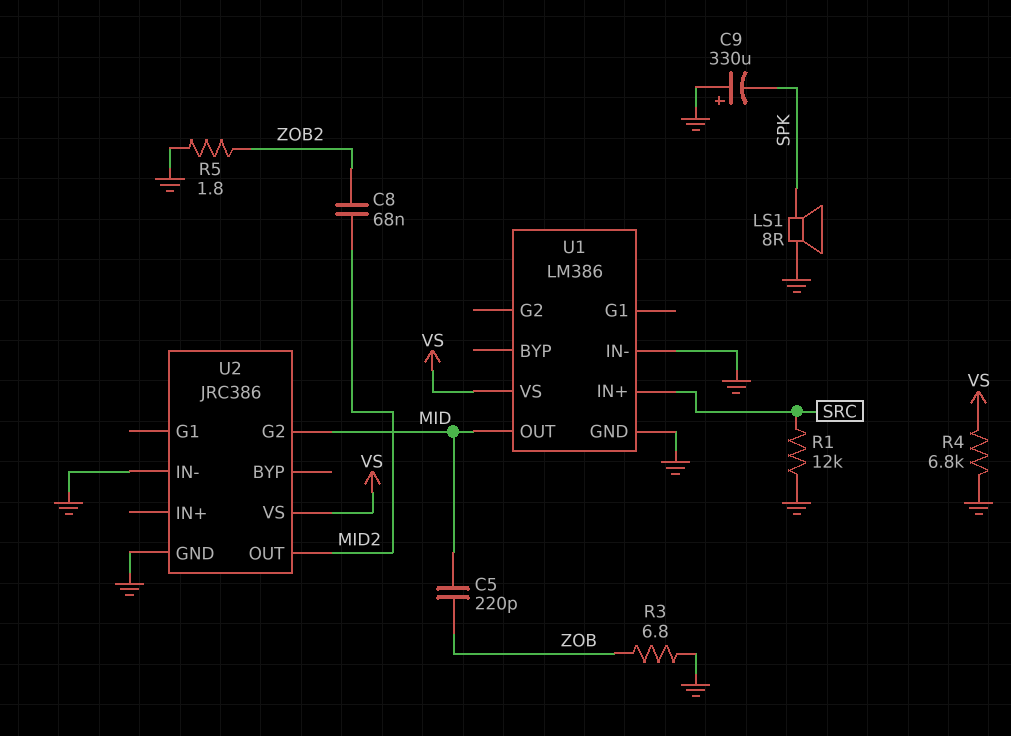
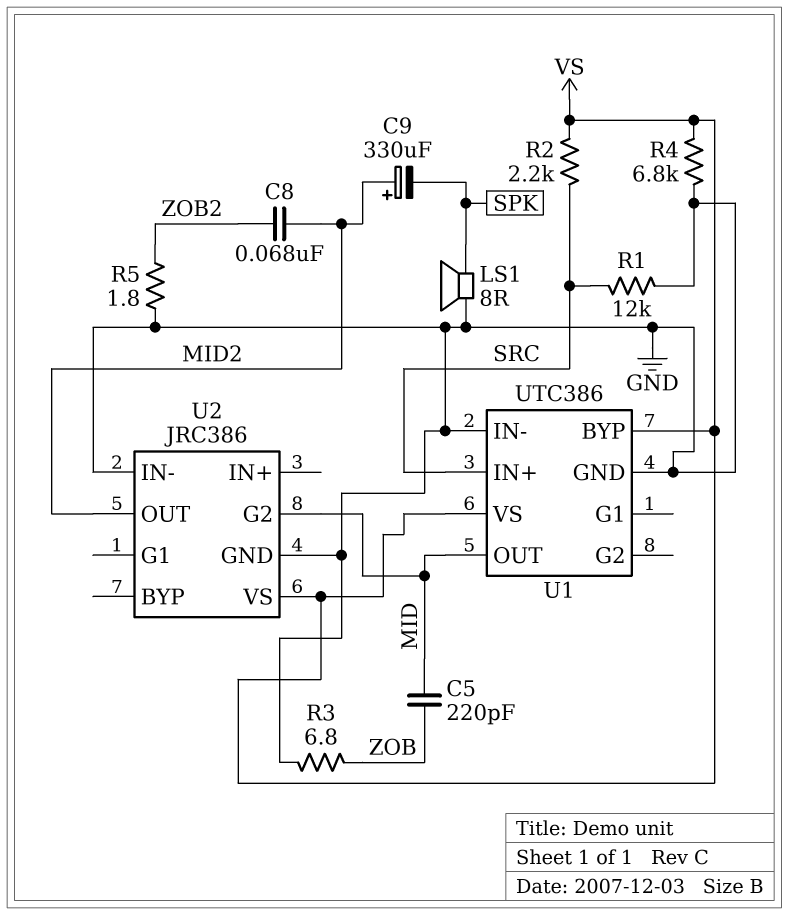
C9: 330uF (plus GND, minus SPK) -> 330uF (plus MID2, minus SPK)
R2: none -> 2.2k (SRC, VS)
U1: LM386 -> UTC386
U1 pin BYP: none -> VS

